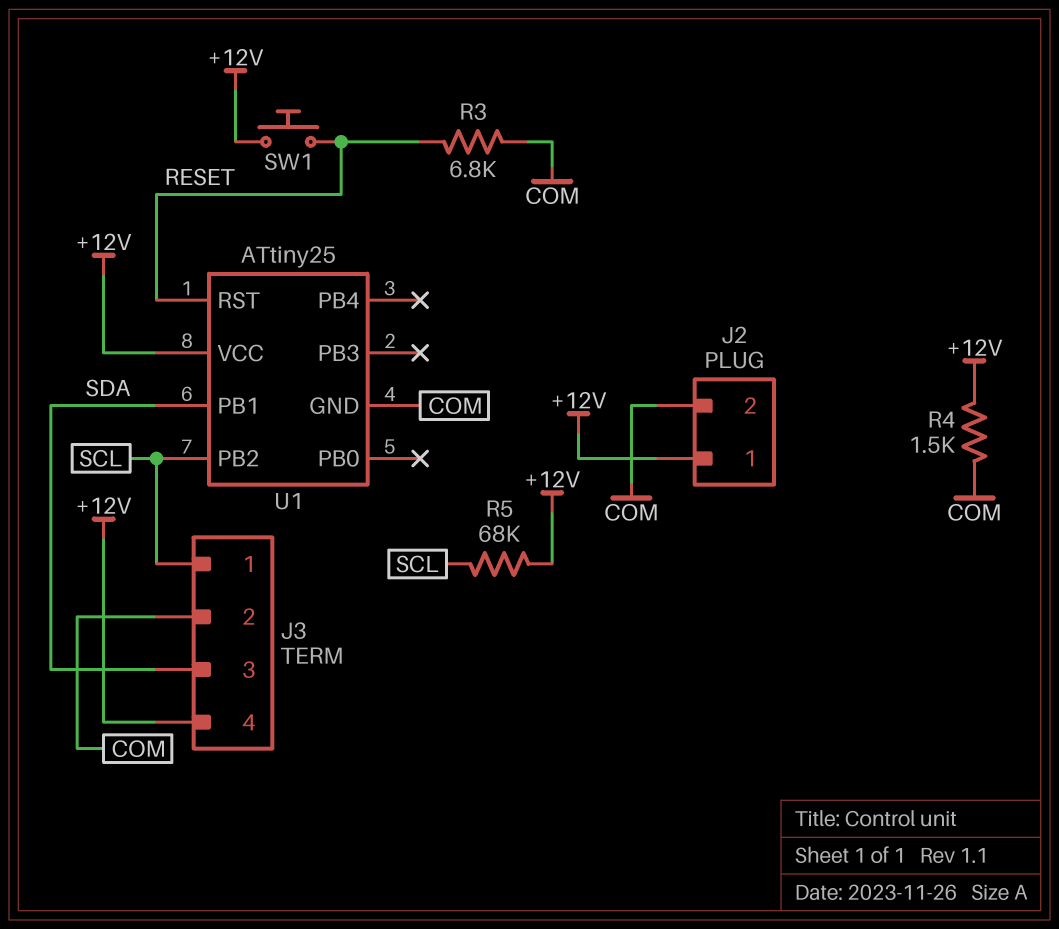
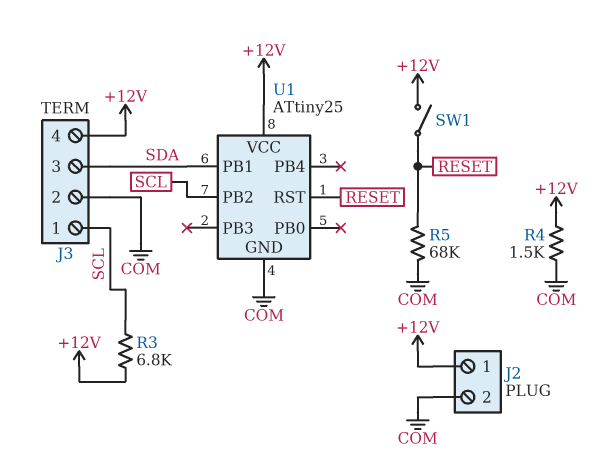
R3: 6.8k (COM, RESET) -> 6.8k (+12V, SCL)
R5: 68k (+12V, SCL) -> 68k (COM, RESET)
SW1: button (+12V, RESET) -> switch (+12V, RESET)

